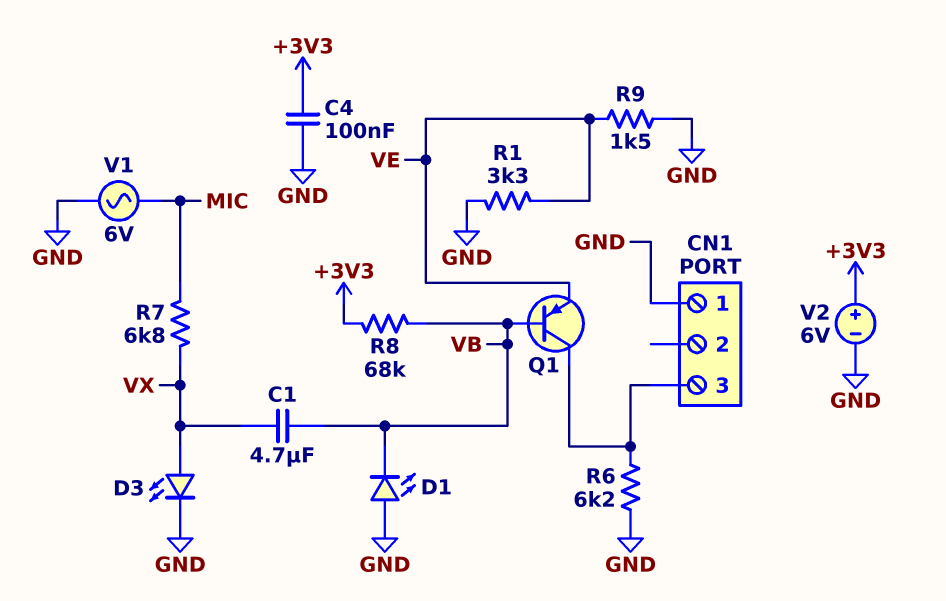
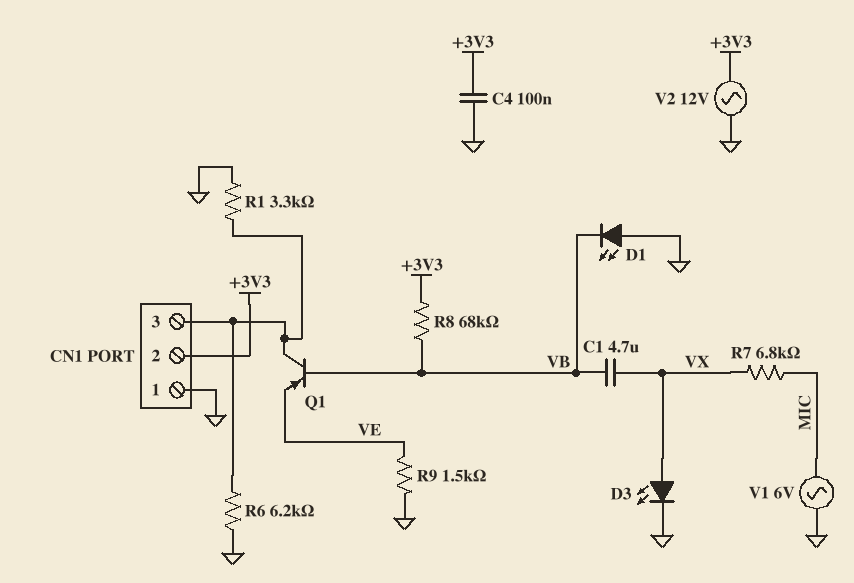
CN1 pin 2: none -> +3V3
R1: 3.3k (GND, VE) -> 3.3k (CN1/3, GND)
V2: 6V (plus +3V3, minus GND) -> AC 12V (+3V3, GND)

